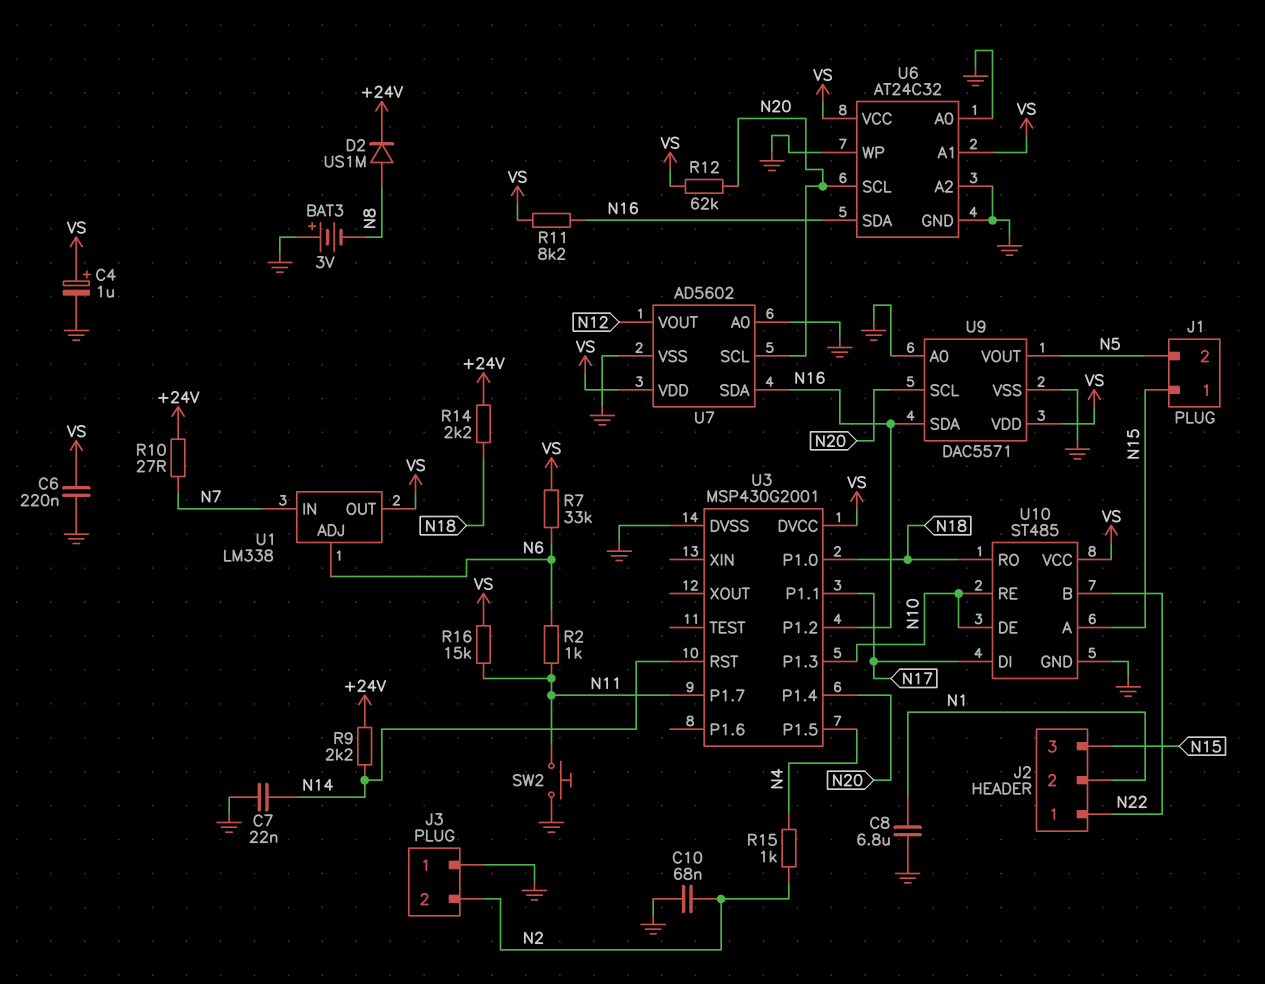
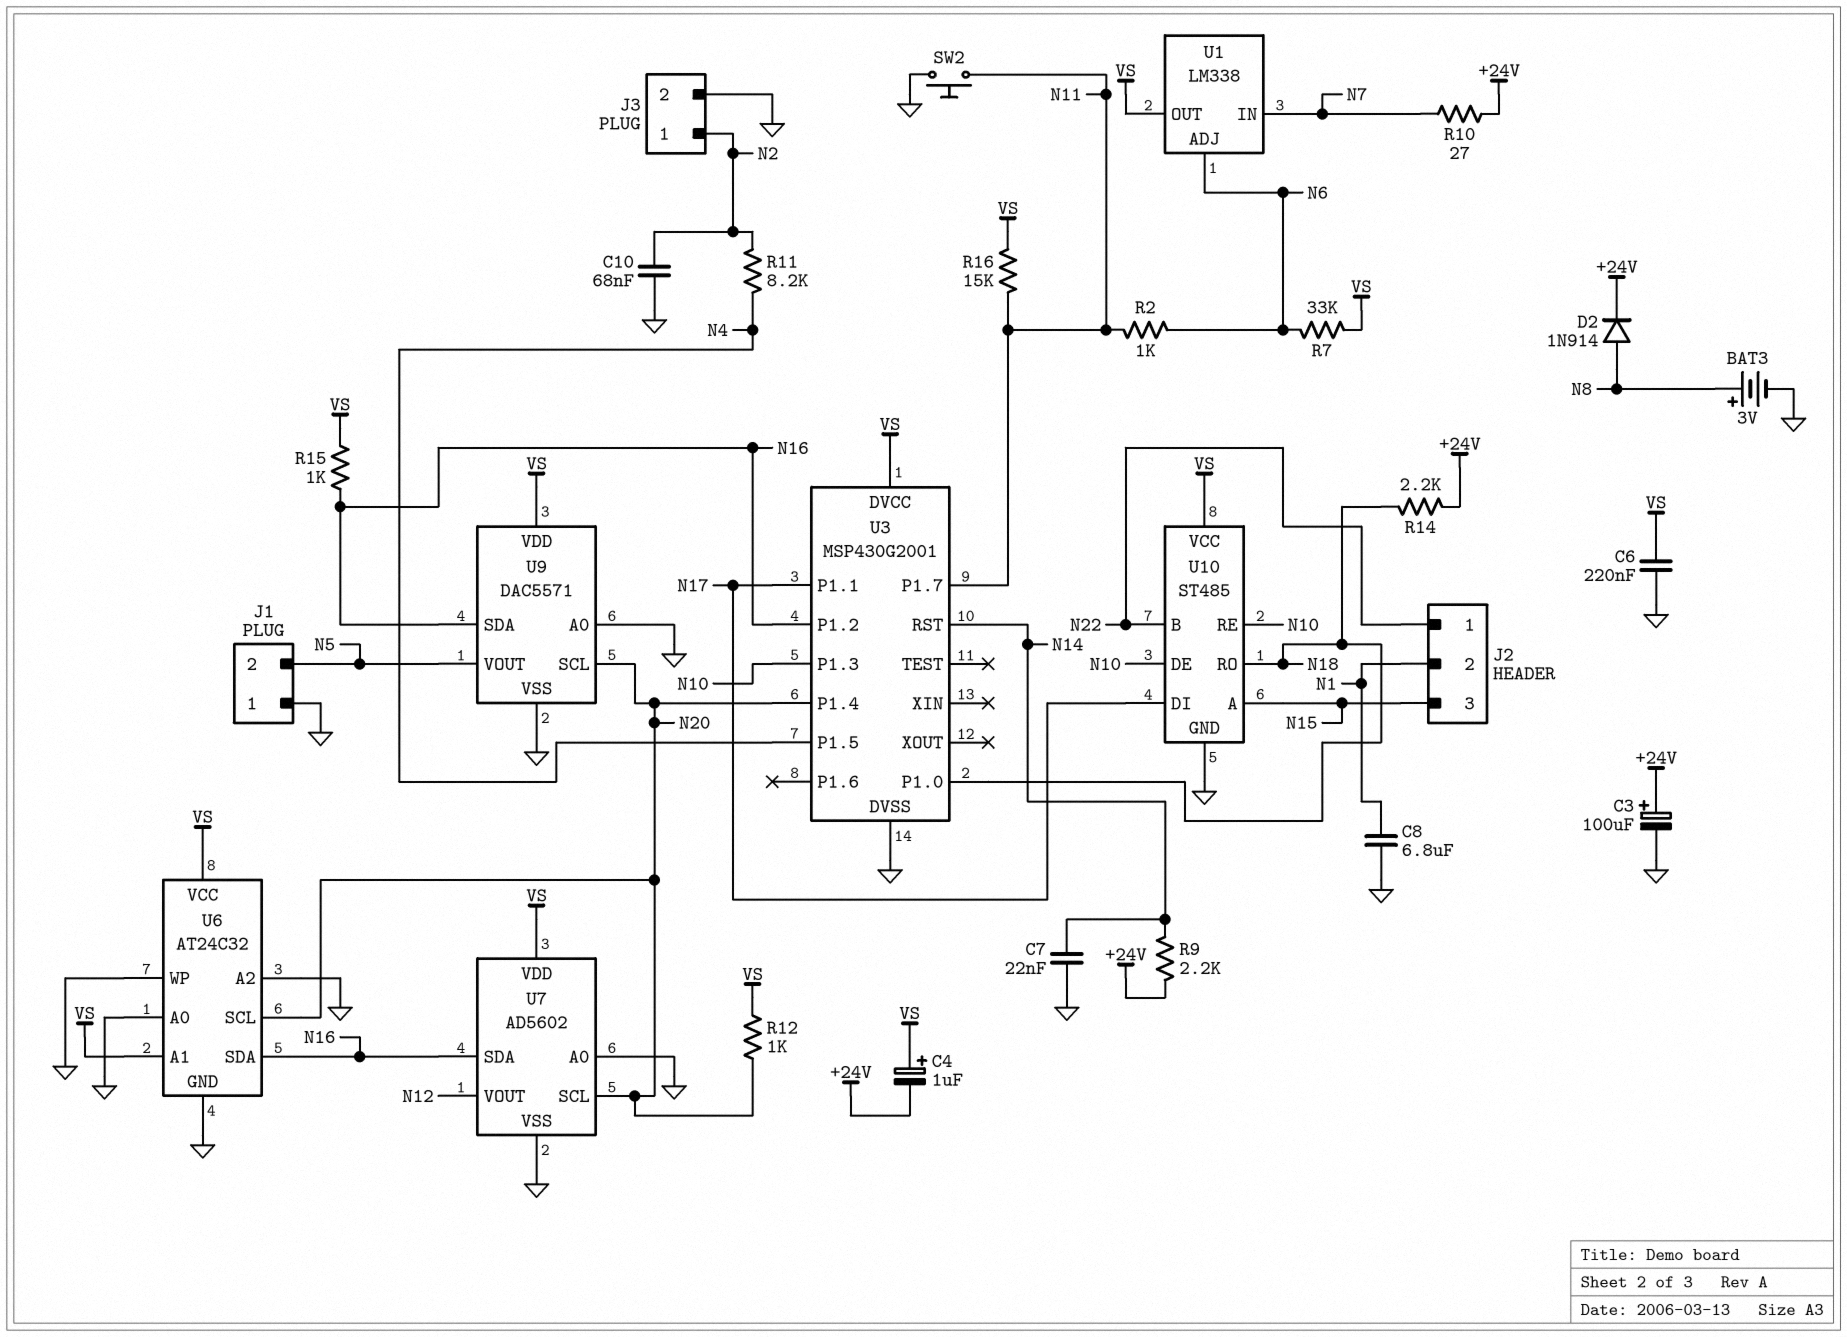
BAT3: 3V (plus GND, minus N8) -> 3V (plus N8, minus GND)
C3: none -> 100uF (plus +24V, minus GND)
C4: 1uF (plus VS, minus GND) -> 1uF (plus VS, minus +24V)
D2: diode US1M (A N8, K +24V) -> diode 1N914 (A N8, K +24V)
J1 pin 1: N15 -> GND
J3 pin 1: GND -> N2
J3 pin 2: N2 -> GND
R11: 8.2k (N16, VS) -> 8.2k (N2, N4)
R12: 62k (N20, VS) -> 1k (N20, VS)
R15: 1k (N2, N4) -> 1k (N16, VS)

